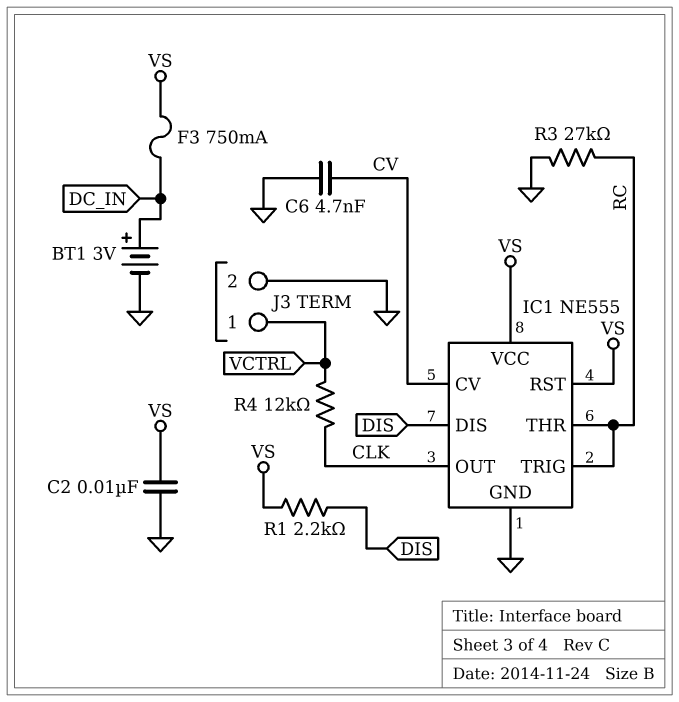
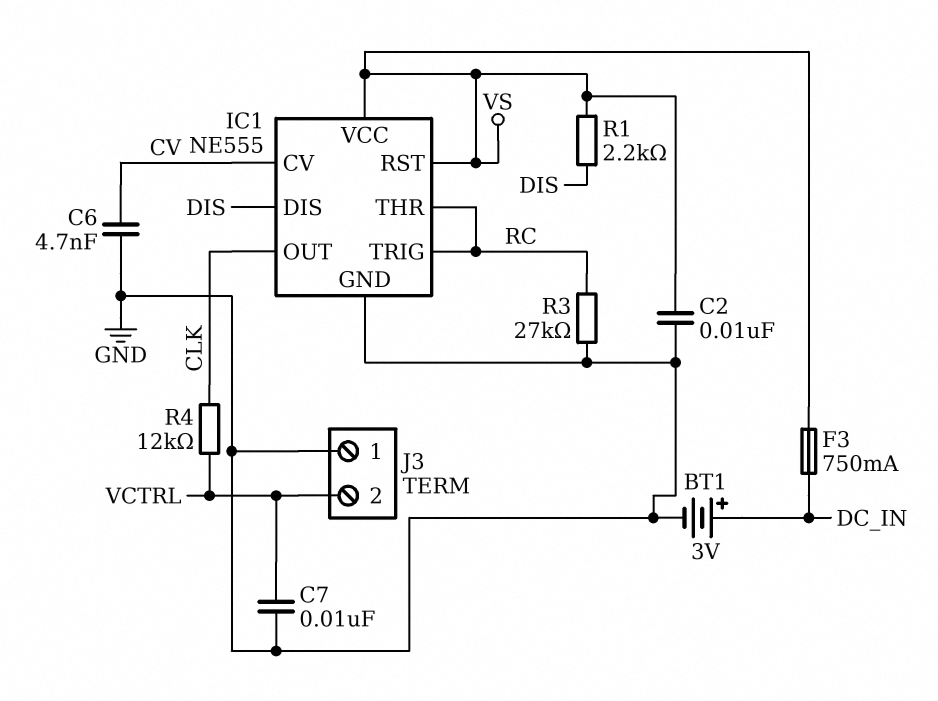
C7: none -> 10nF (GND, VCTRL)
J3 pin 1: VCTRL -> GND
J3 pin 2: GND -> VCTRL

